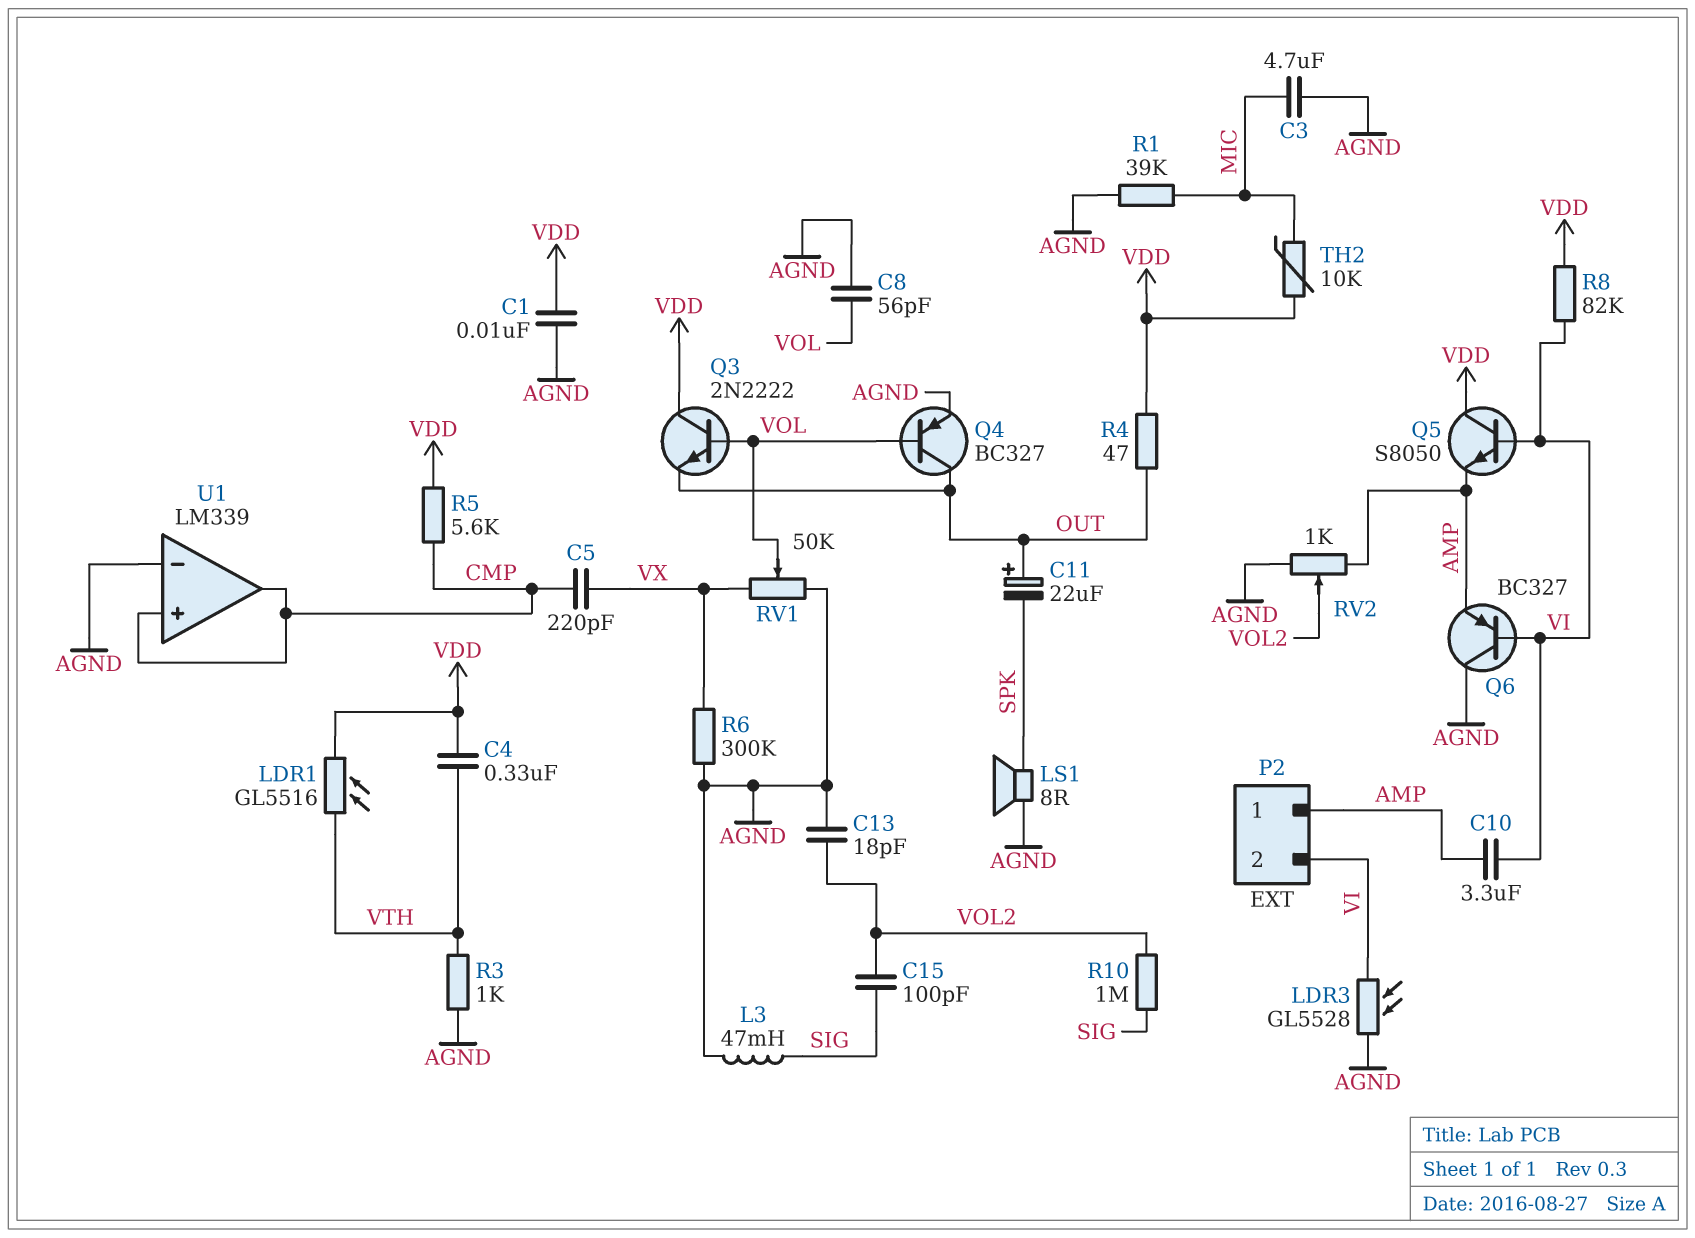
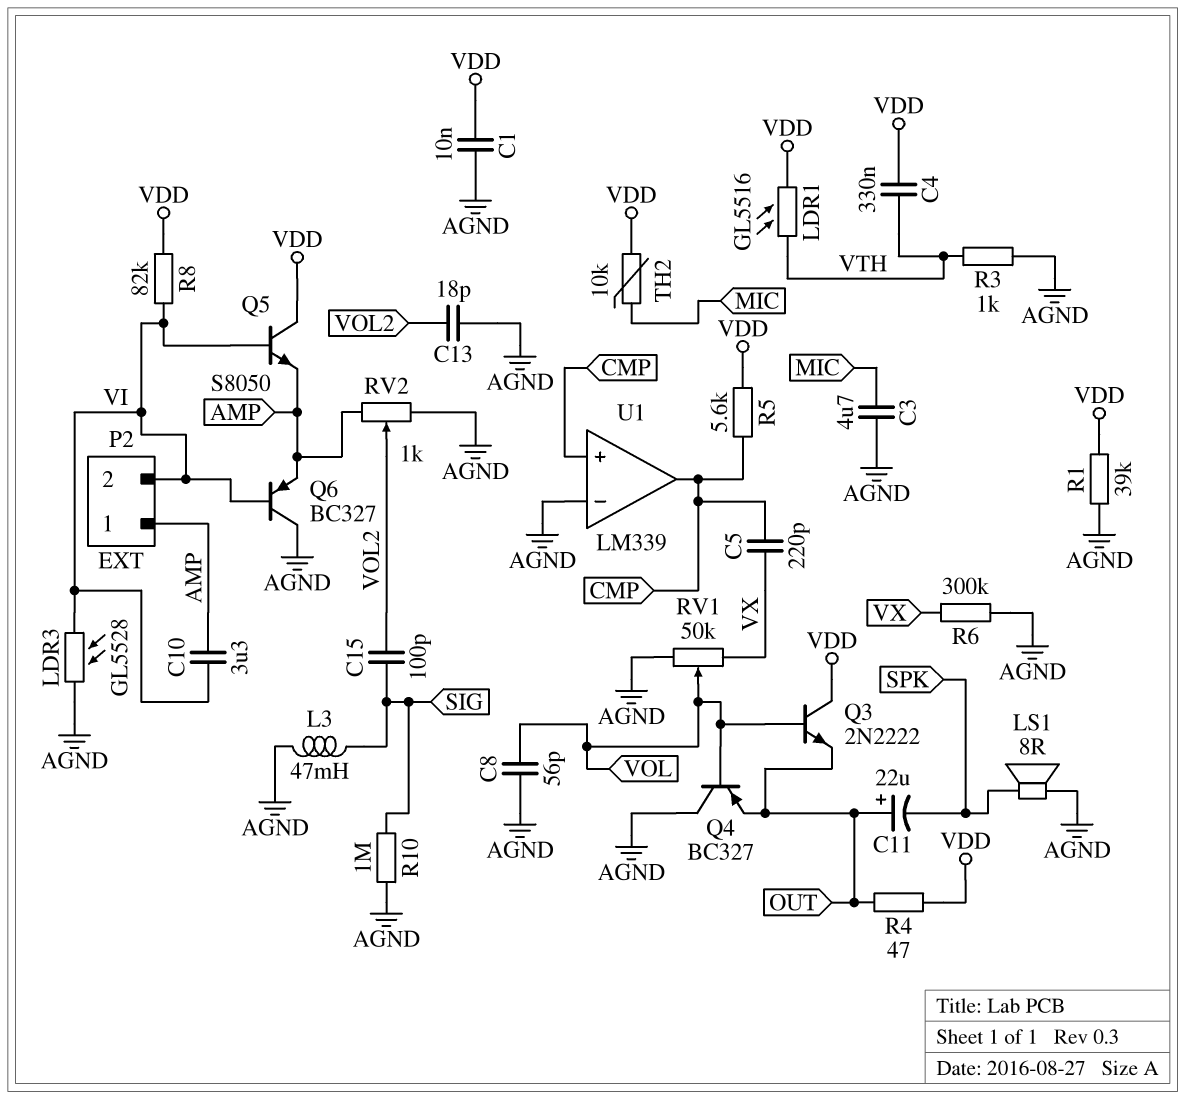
Q4: PNP BC327 (B VOL, C OUT, E AGND) -> PNP BC327 (B VOL, C AGND, E OUT)
R1: 39k (AGND, MIC) -> 39k (AGND, VDD)
R10: 1M (SIG, VOL2) -> 1M (AGND, SIG)

